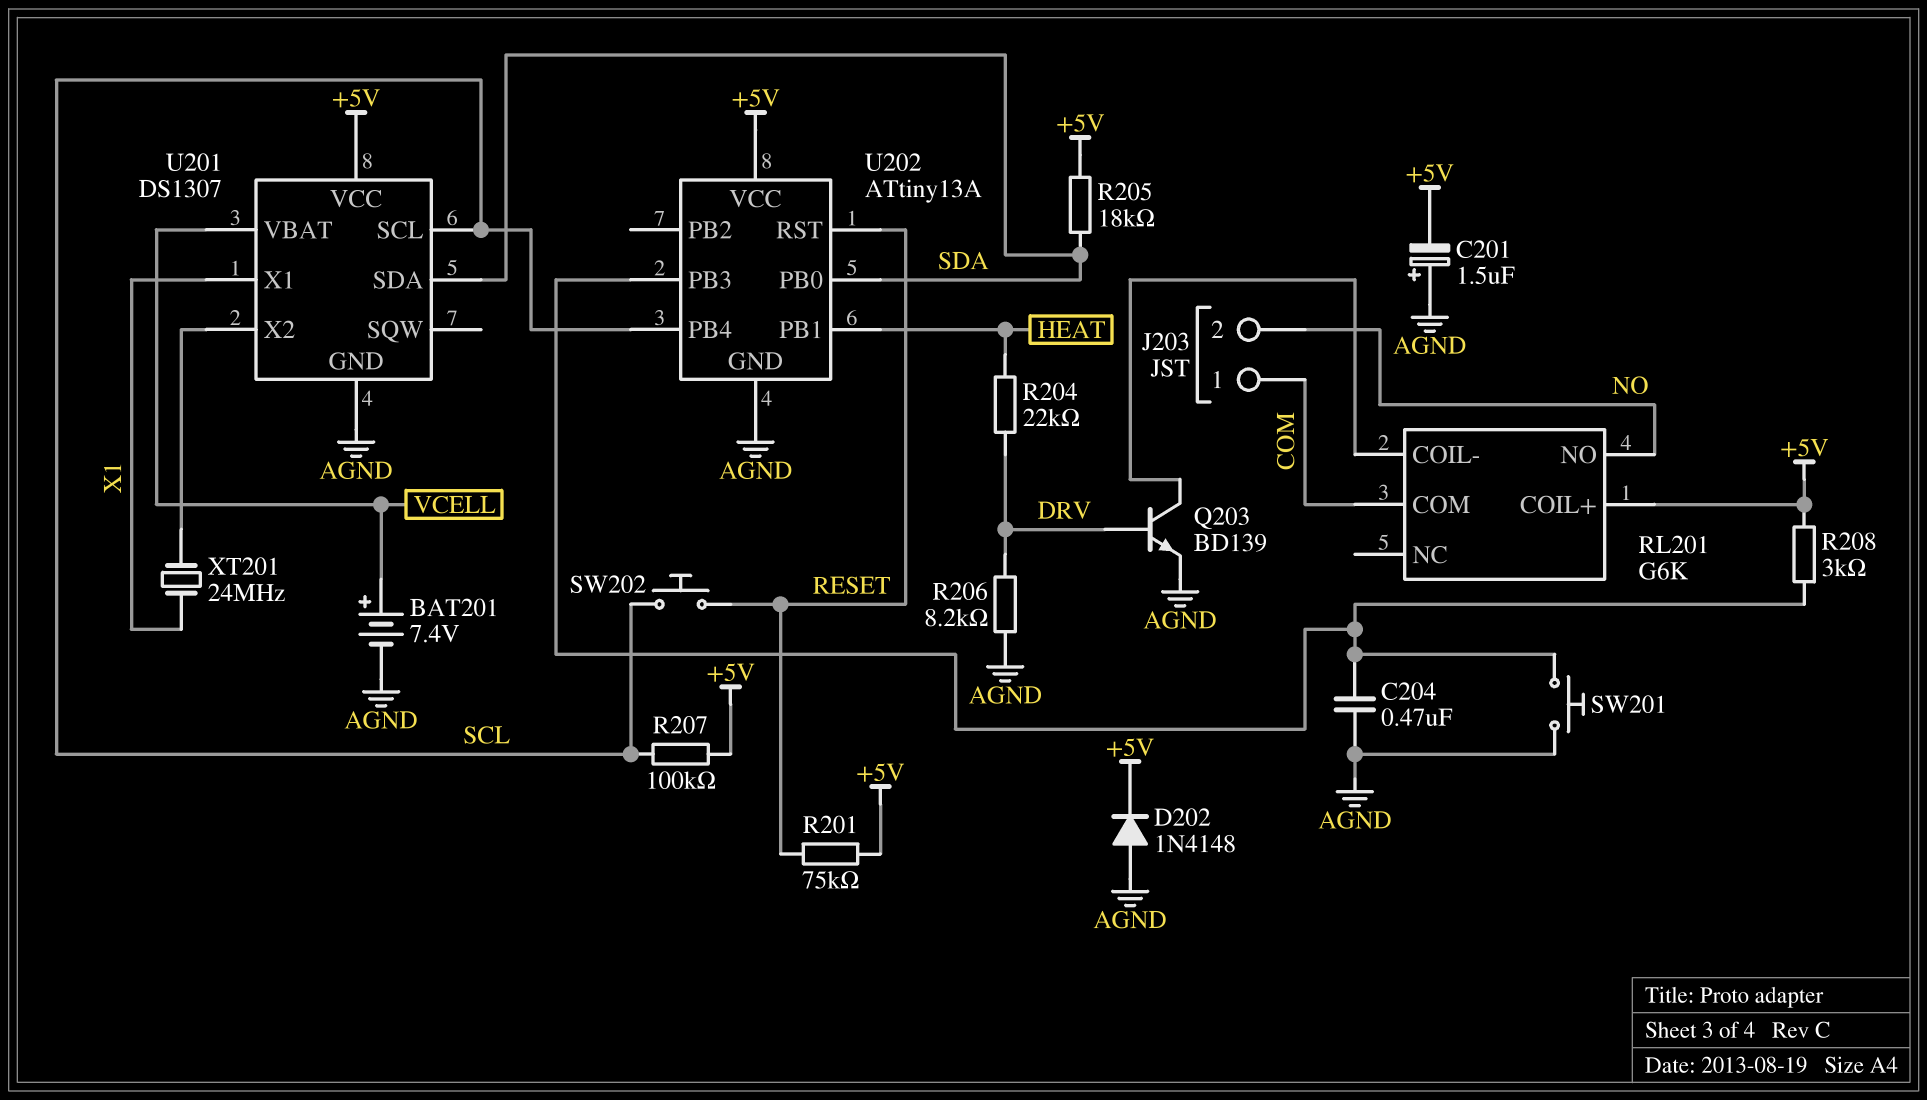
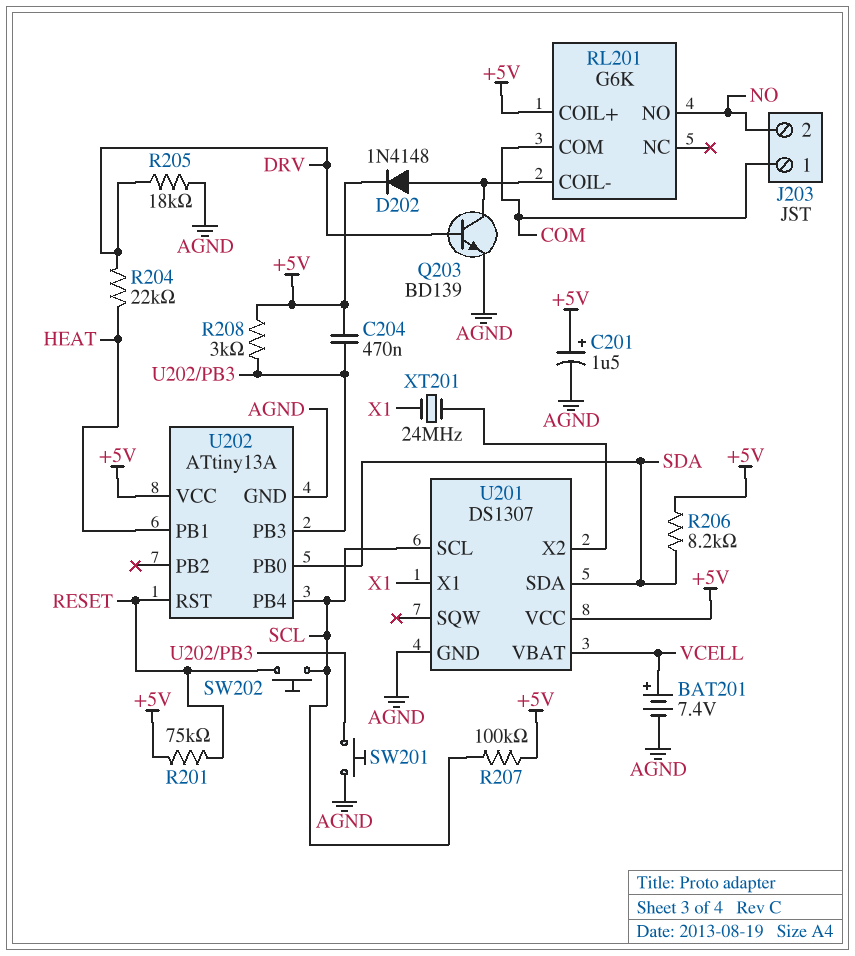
C201: 1.5uF (plus AGND, minus +5V) -> 1.5uF (plus +5V, minus AGND)
C204: 470nF (AGND, U202/PB3) -> 470nF (+5V, U202/PB3)
D202: diode 1N4148 (A AGND, K +5V) -> diode 1N4148 (A RL201/COIL-, K +5V)
R205: 18k (+5V, SDA) -> 18k (AGND, DRV)
R206: 8.2k (AGND, DRV) -> 8.2k (+5V, SDA)

